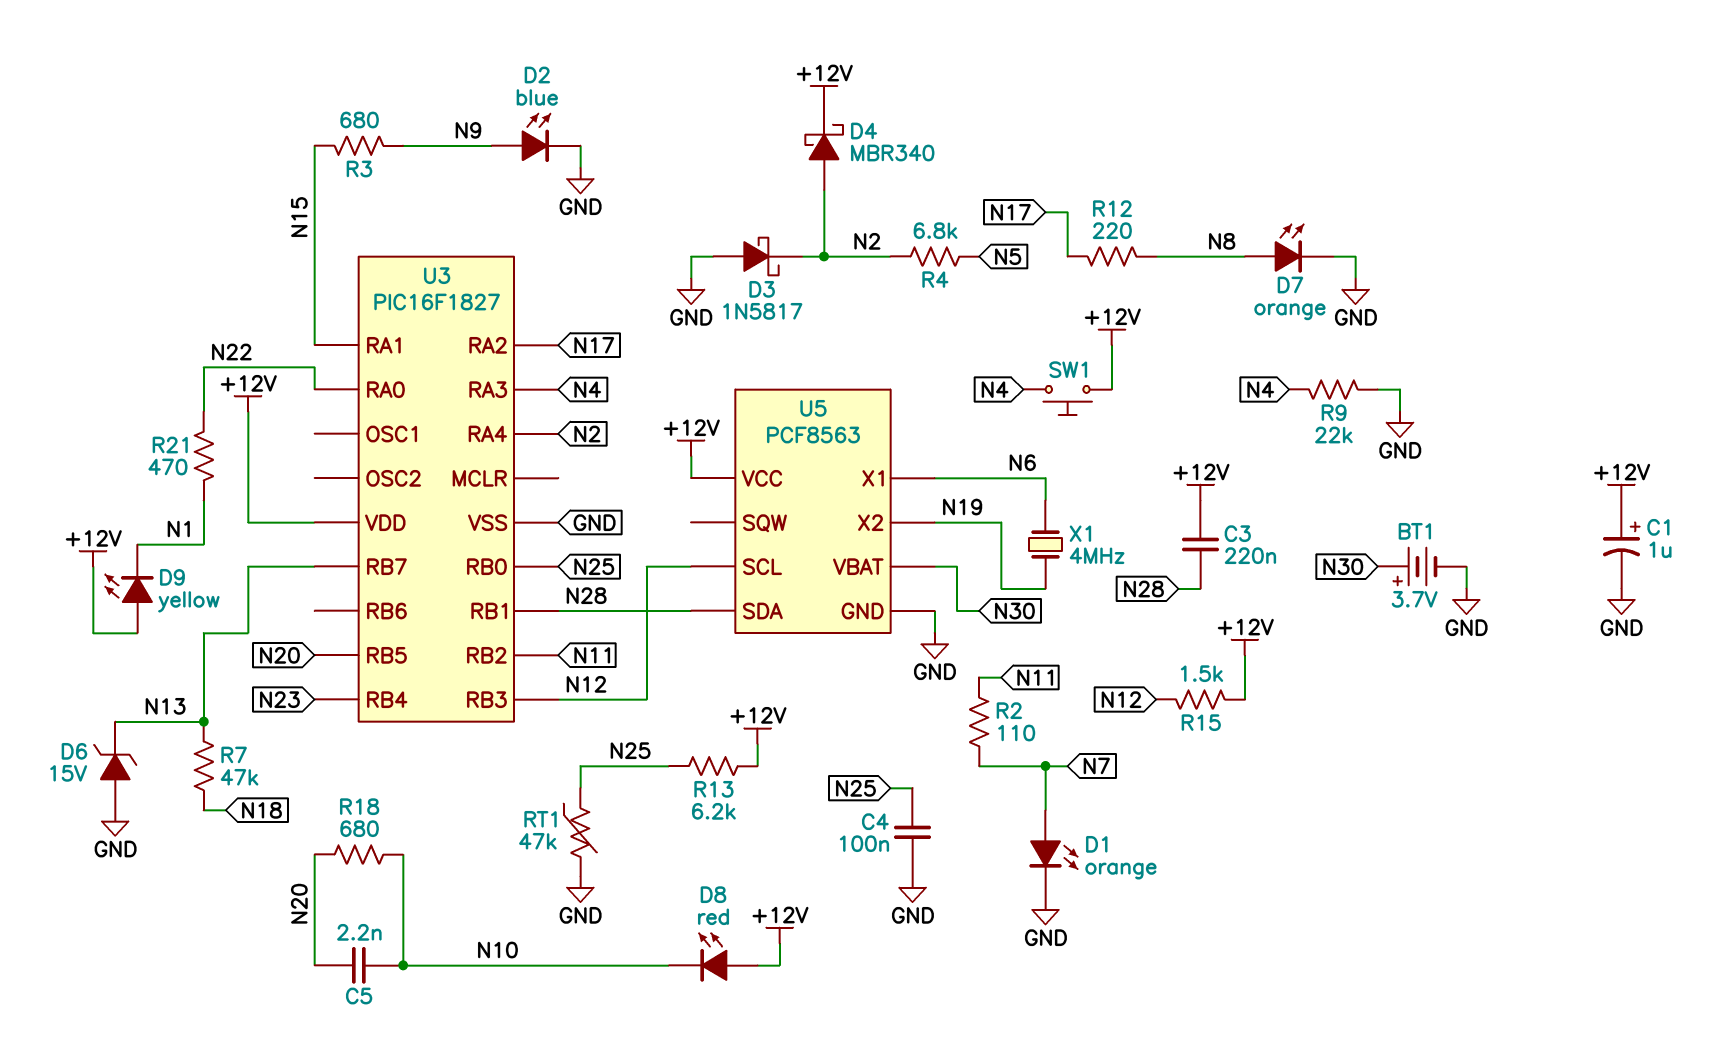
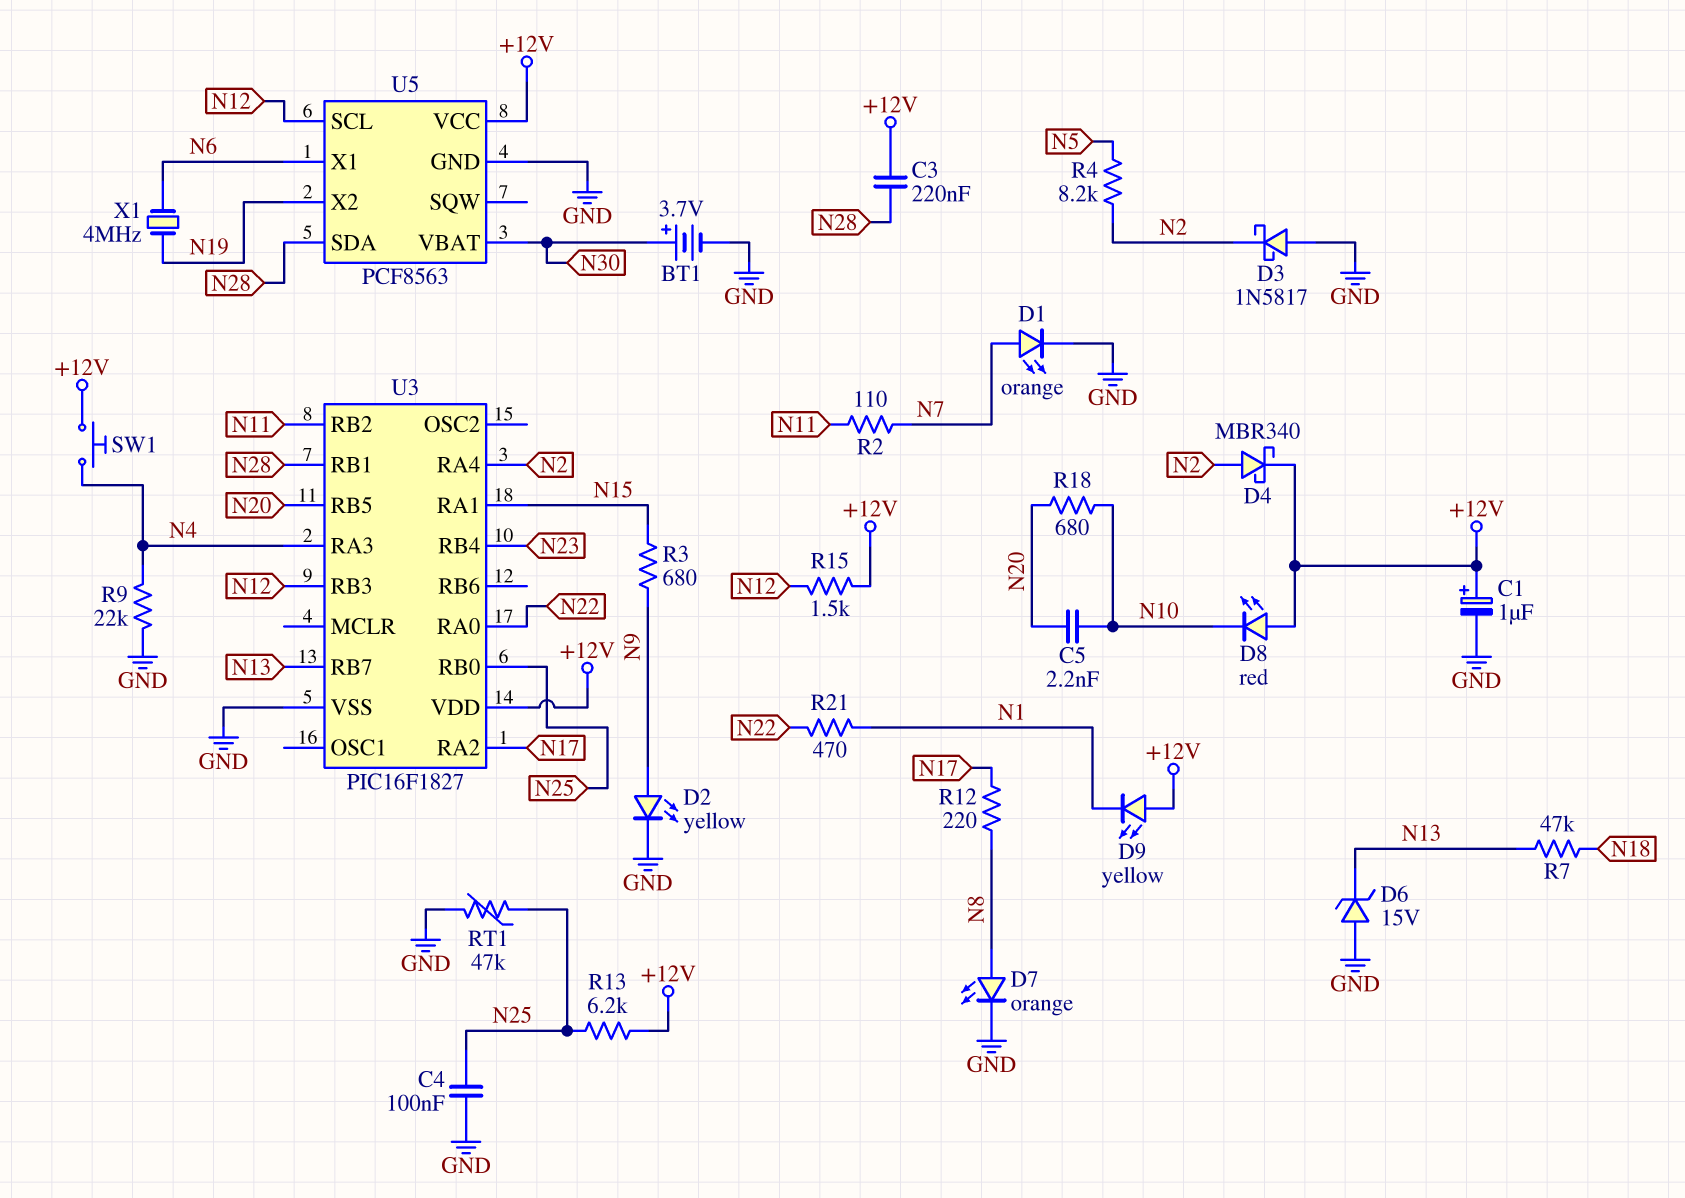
D2: LED blue (A N9, K GND) -> LED yellow (A N9, K GND)
R4: 6.8k (N2, N5) -> 8.2k (N2, N5)

